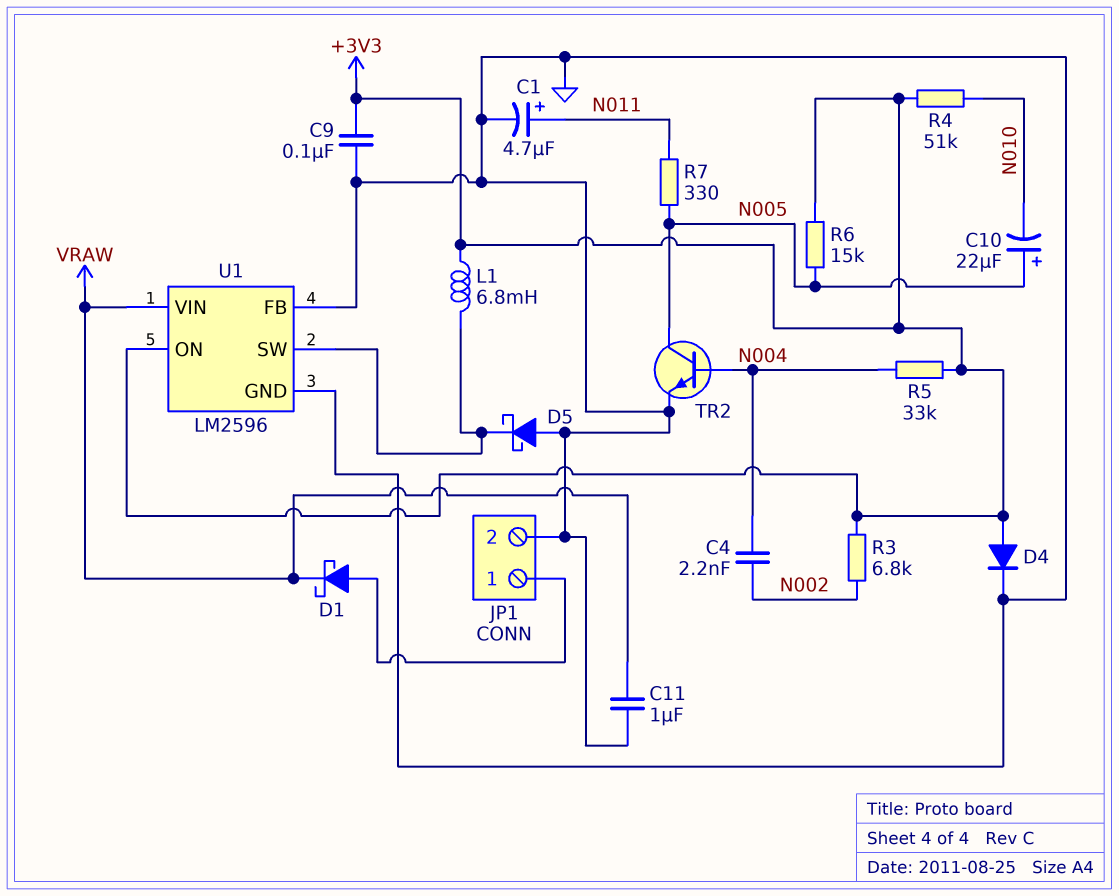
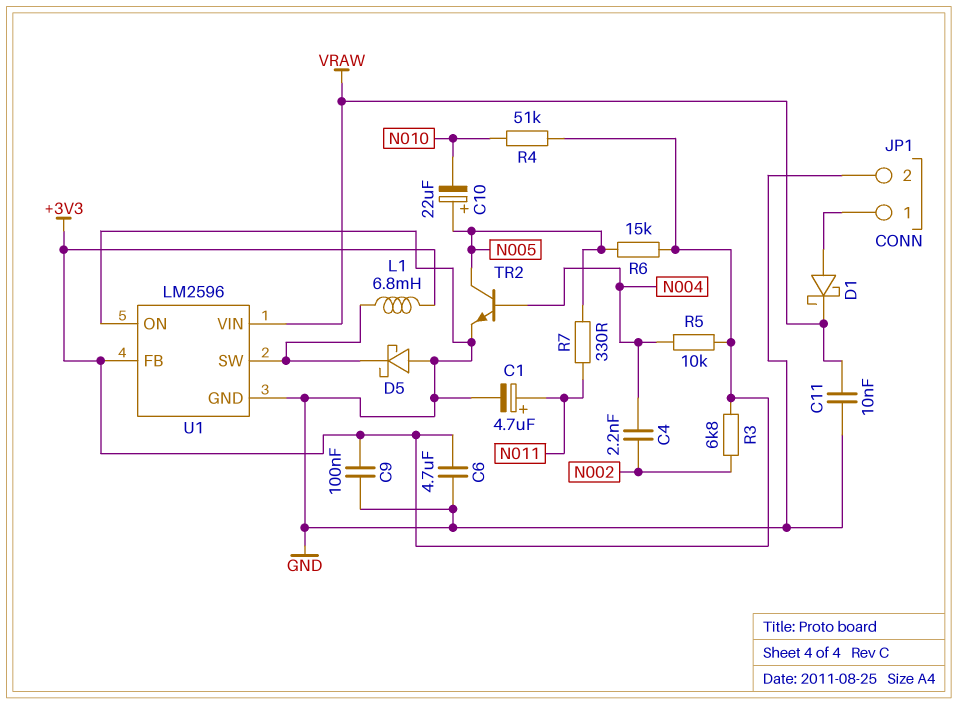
C6: none -> 4.7uF (+3V3, GND)
C11: 1uF (GND, VRAW) -> 10nF (GND, VRAW)
D4: diode (A +3V3, K GND) -> none
R5: 33k (+3V3, N004) -> 10k (+3V3, N004)
U1 pin FB: GND -> +3V3
U1 pin ON: +3V3 -> GND

